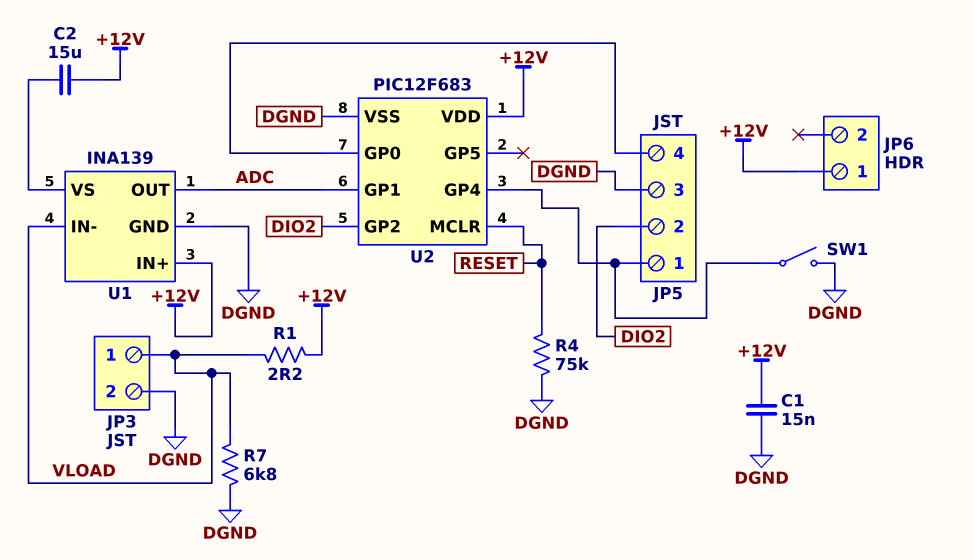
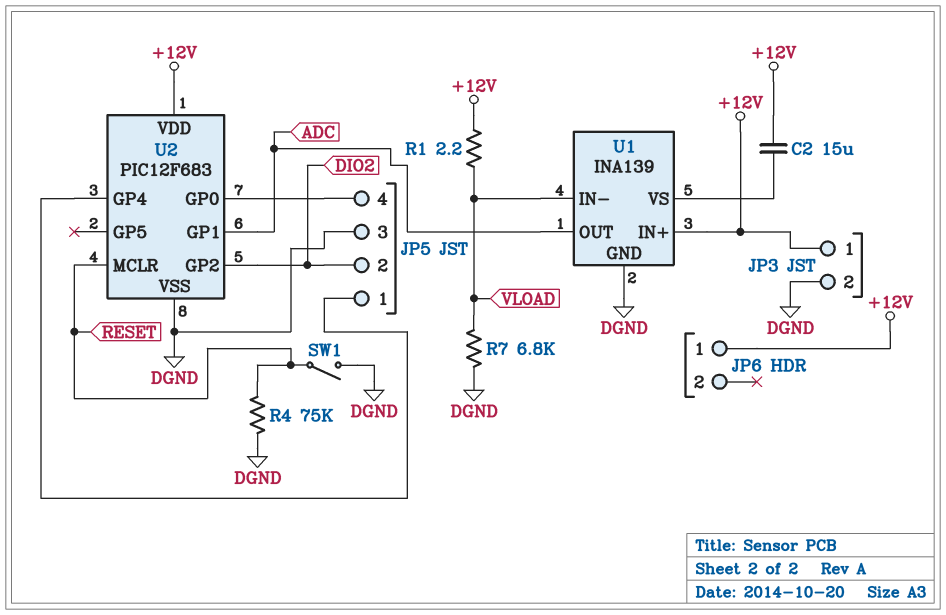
C1: 15nF (+12V, DGND) -> none
JP3 pin 1: VLOAD -> +12V
SW1: switch (DGND, JP5/1) -> switch (DGND, RESET)

